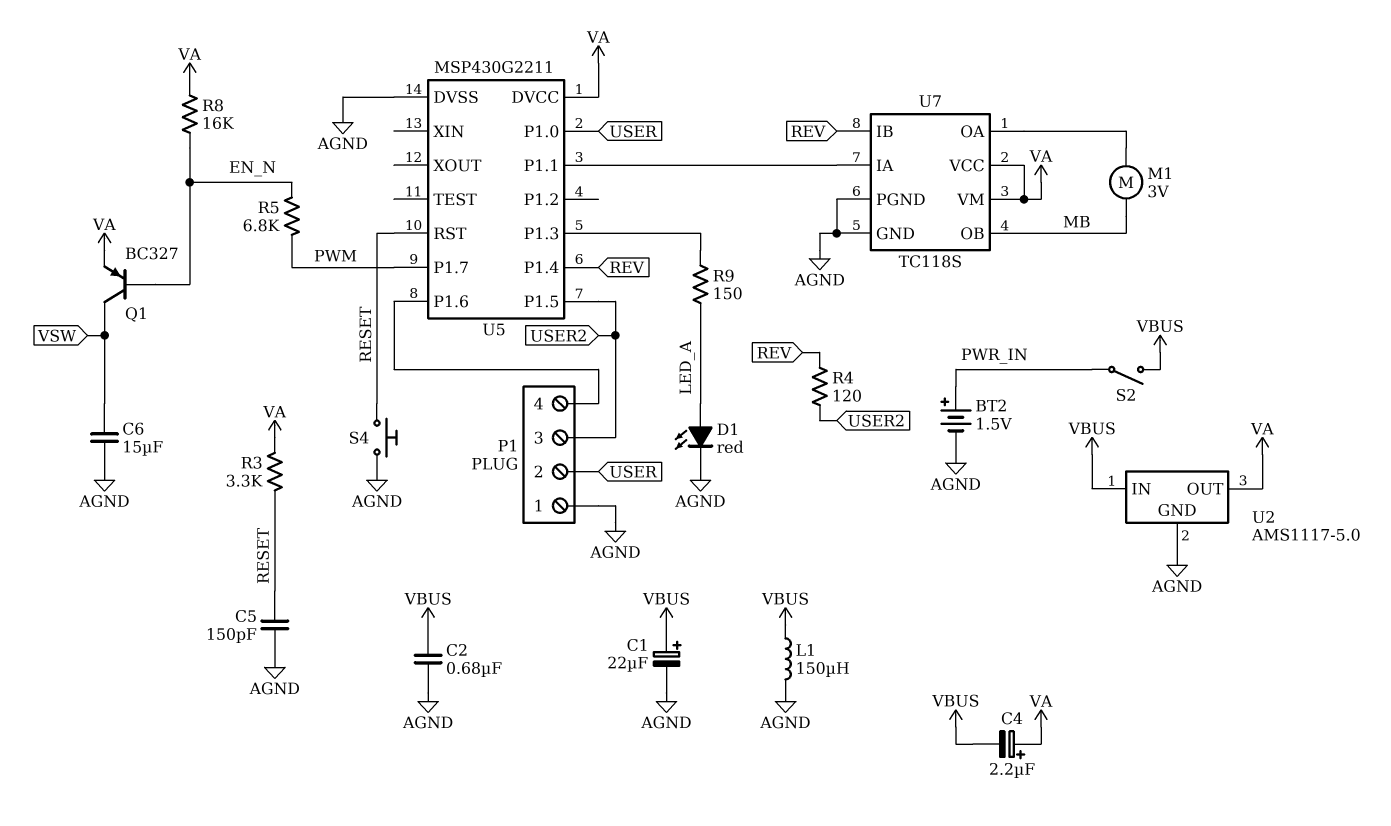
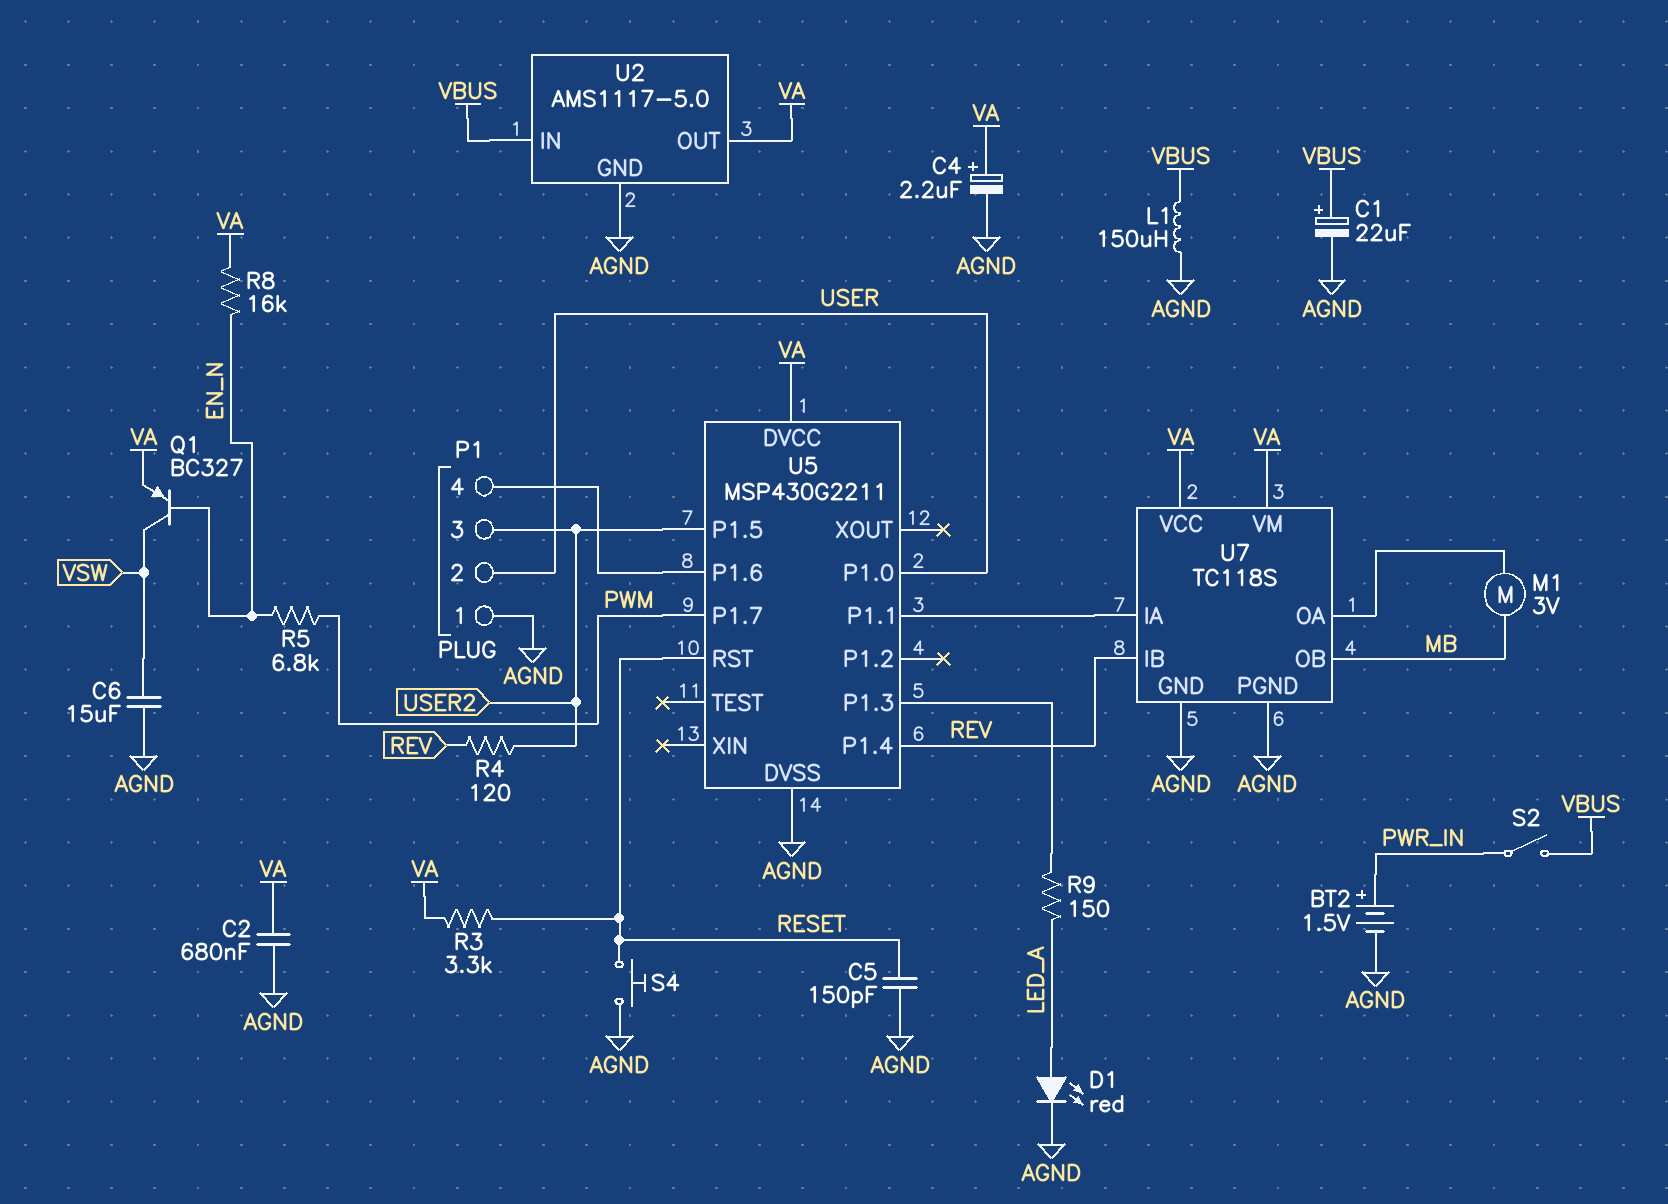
C2: 680nF (AGND, VBUS) -> 680nF (AGND, VA)
C4: 2.2uF (plus VA, minus VBUS) -> 2.2uF (plus VA, minus AGND)

